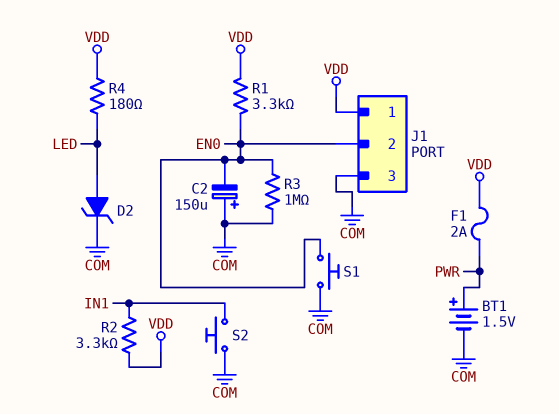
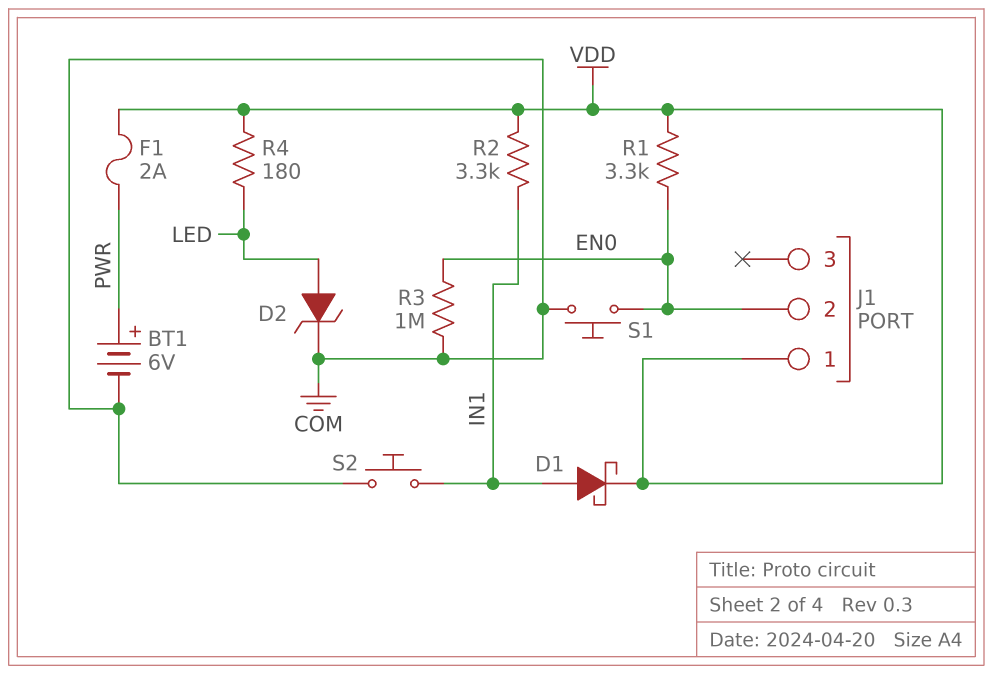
BT1: 1.5V (plus PWR, minus COM) -> 6V (plus PWR, minus COM)
C2: 150uF (plus COM, minus EN0) -> none
D1: none -> schottky (A IN1, K VDD)
J1 pin 3: COM -> none

